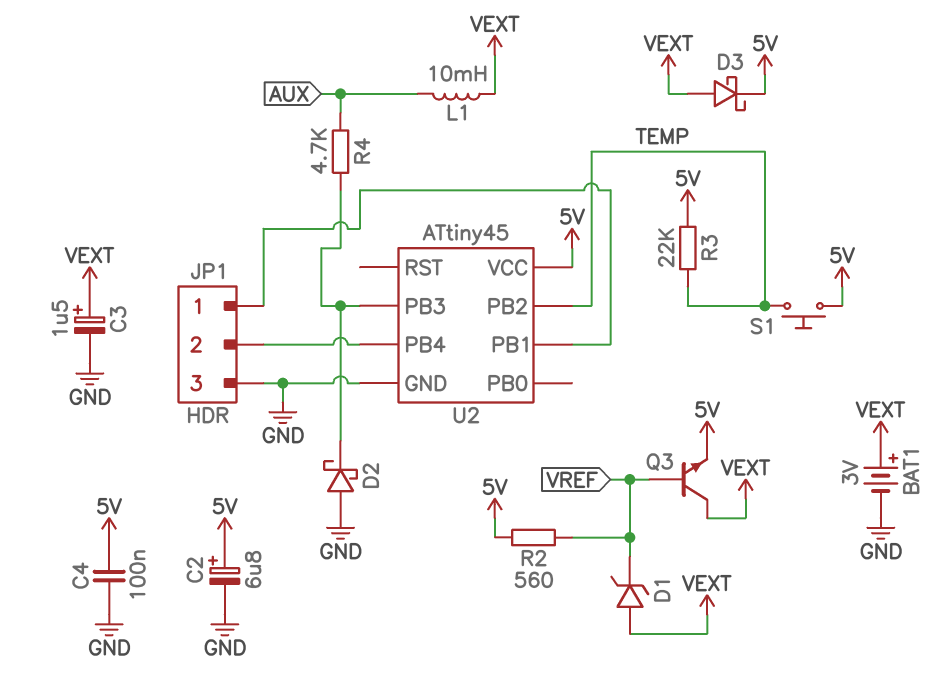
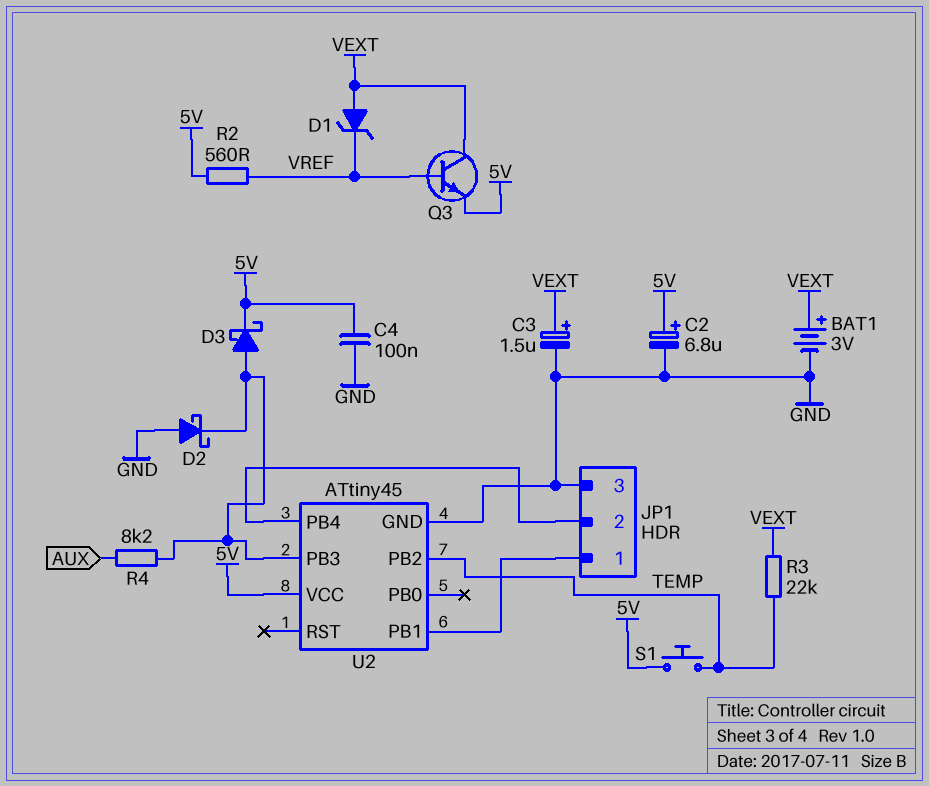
D3: schottky (A VEXT, K 5V) -> schottky (A U2/PB3, K 5V)
L1: 10mH (AUX, VEXT) -> none
R3: 22k (5V, TEMP) -> 22k (TEMP, VEXT)
R4: 4.7k (AUX, U2/PB3) -> 8.2k (AUX, U2/PB3)

